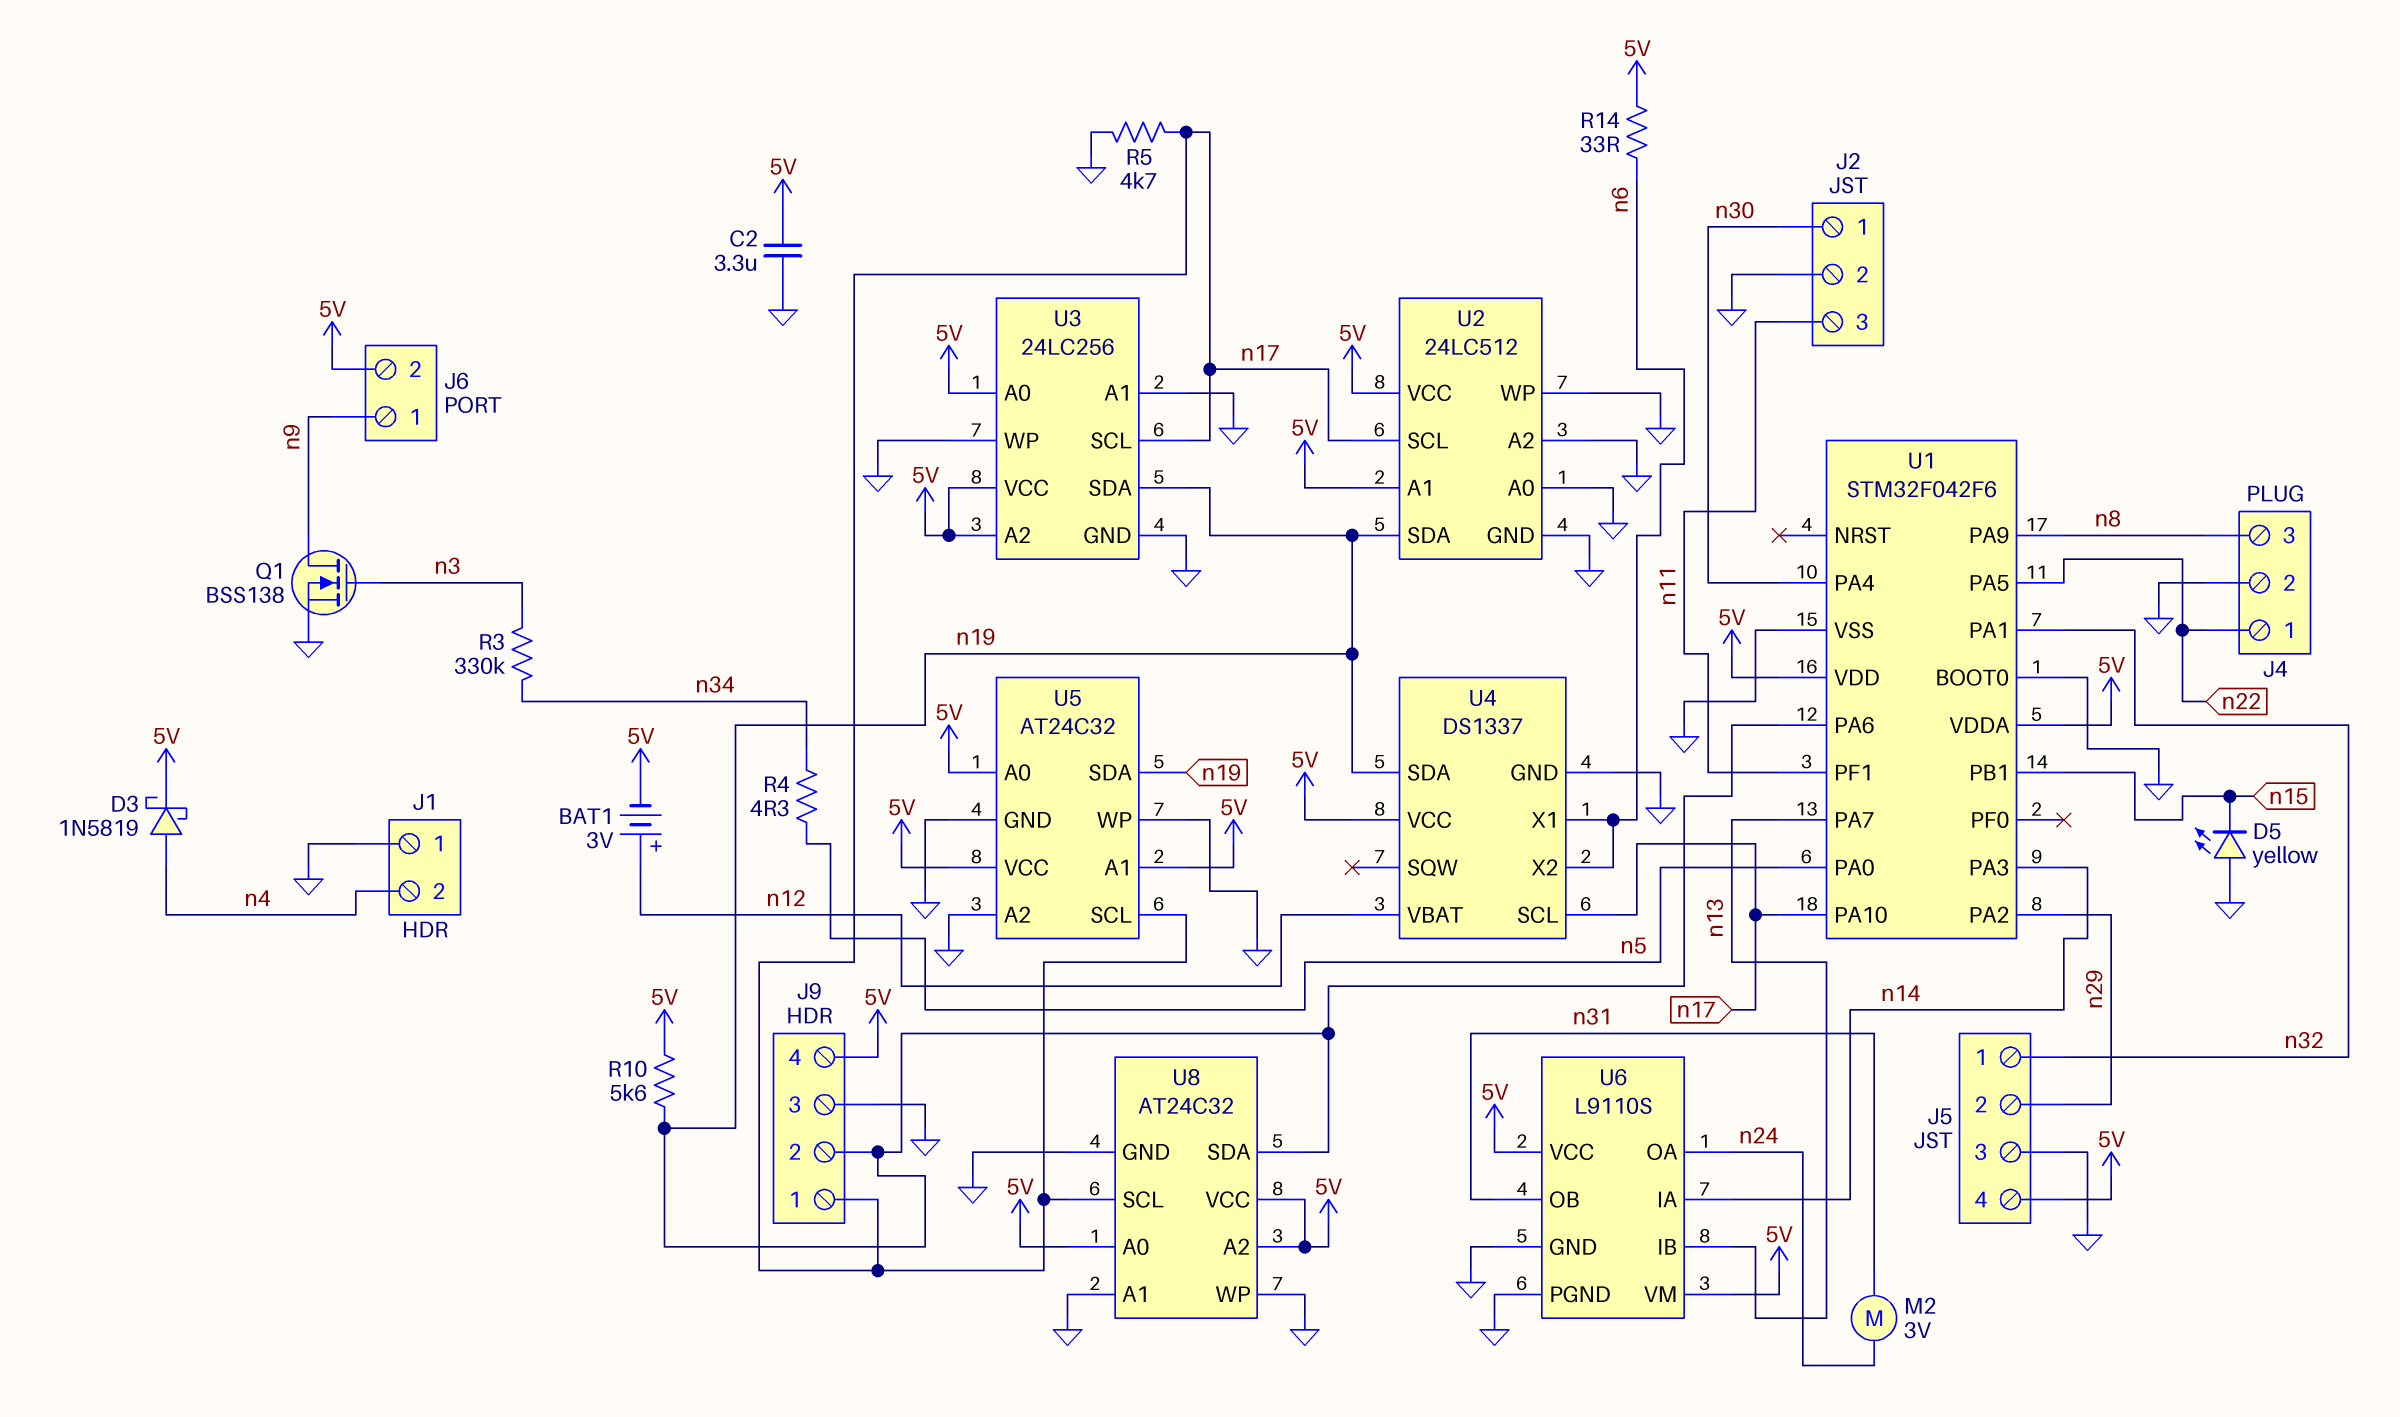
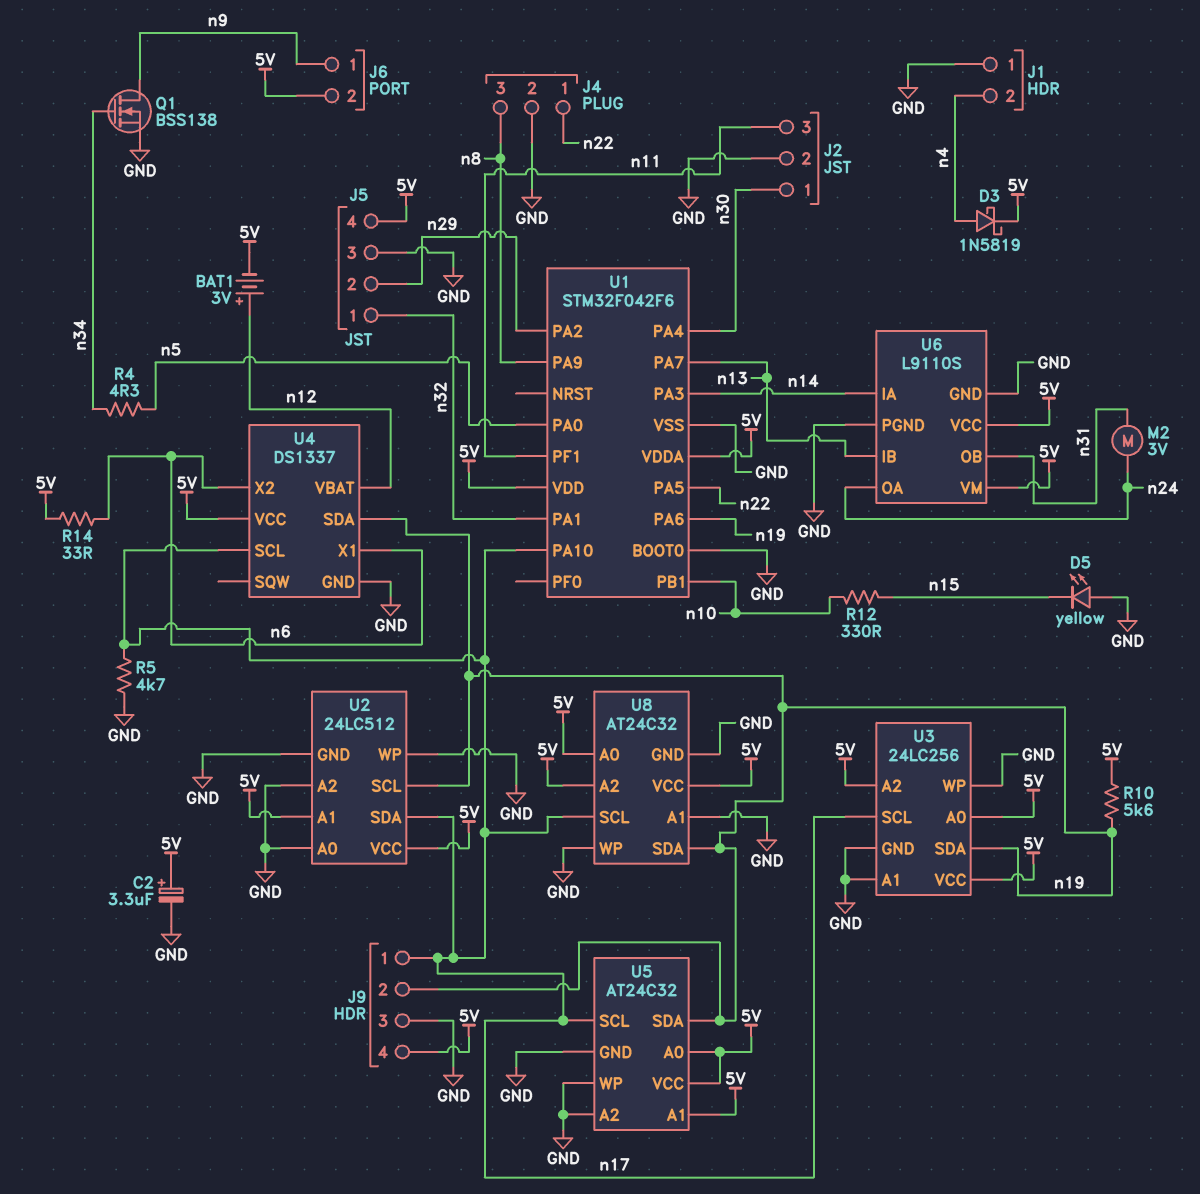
C2: 3.3uF (5V, GND) -> 3.3uF (plus 5V, minus GND)
Q1: NMOS BSS138 (G n3, D n9, S GND) -> NMOS BSS138 (G n34, D n9, S GND)
R3: 330k (n3, n34) -> none
R12: none -> 330 (n10, n15)
U1 pin PB1: n15 -> n10
U2 pin SCL: n17 -> n19
U2 pin SDA: n19 -> n17

